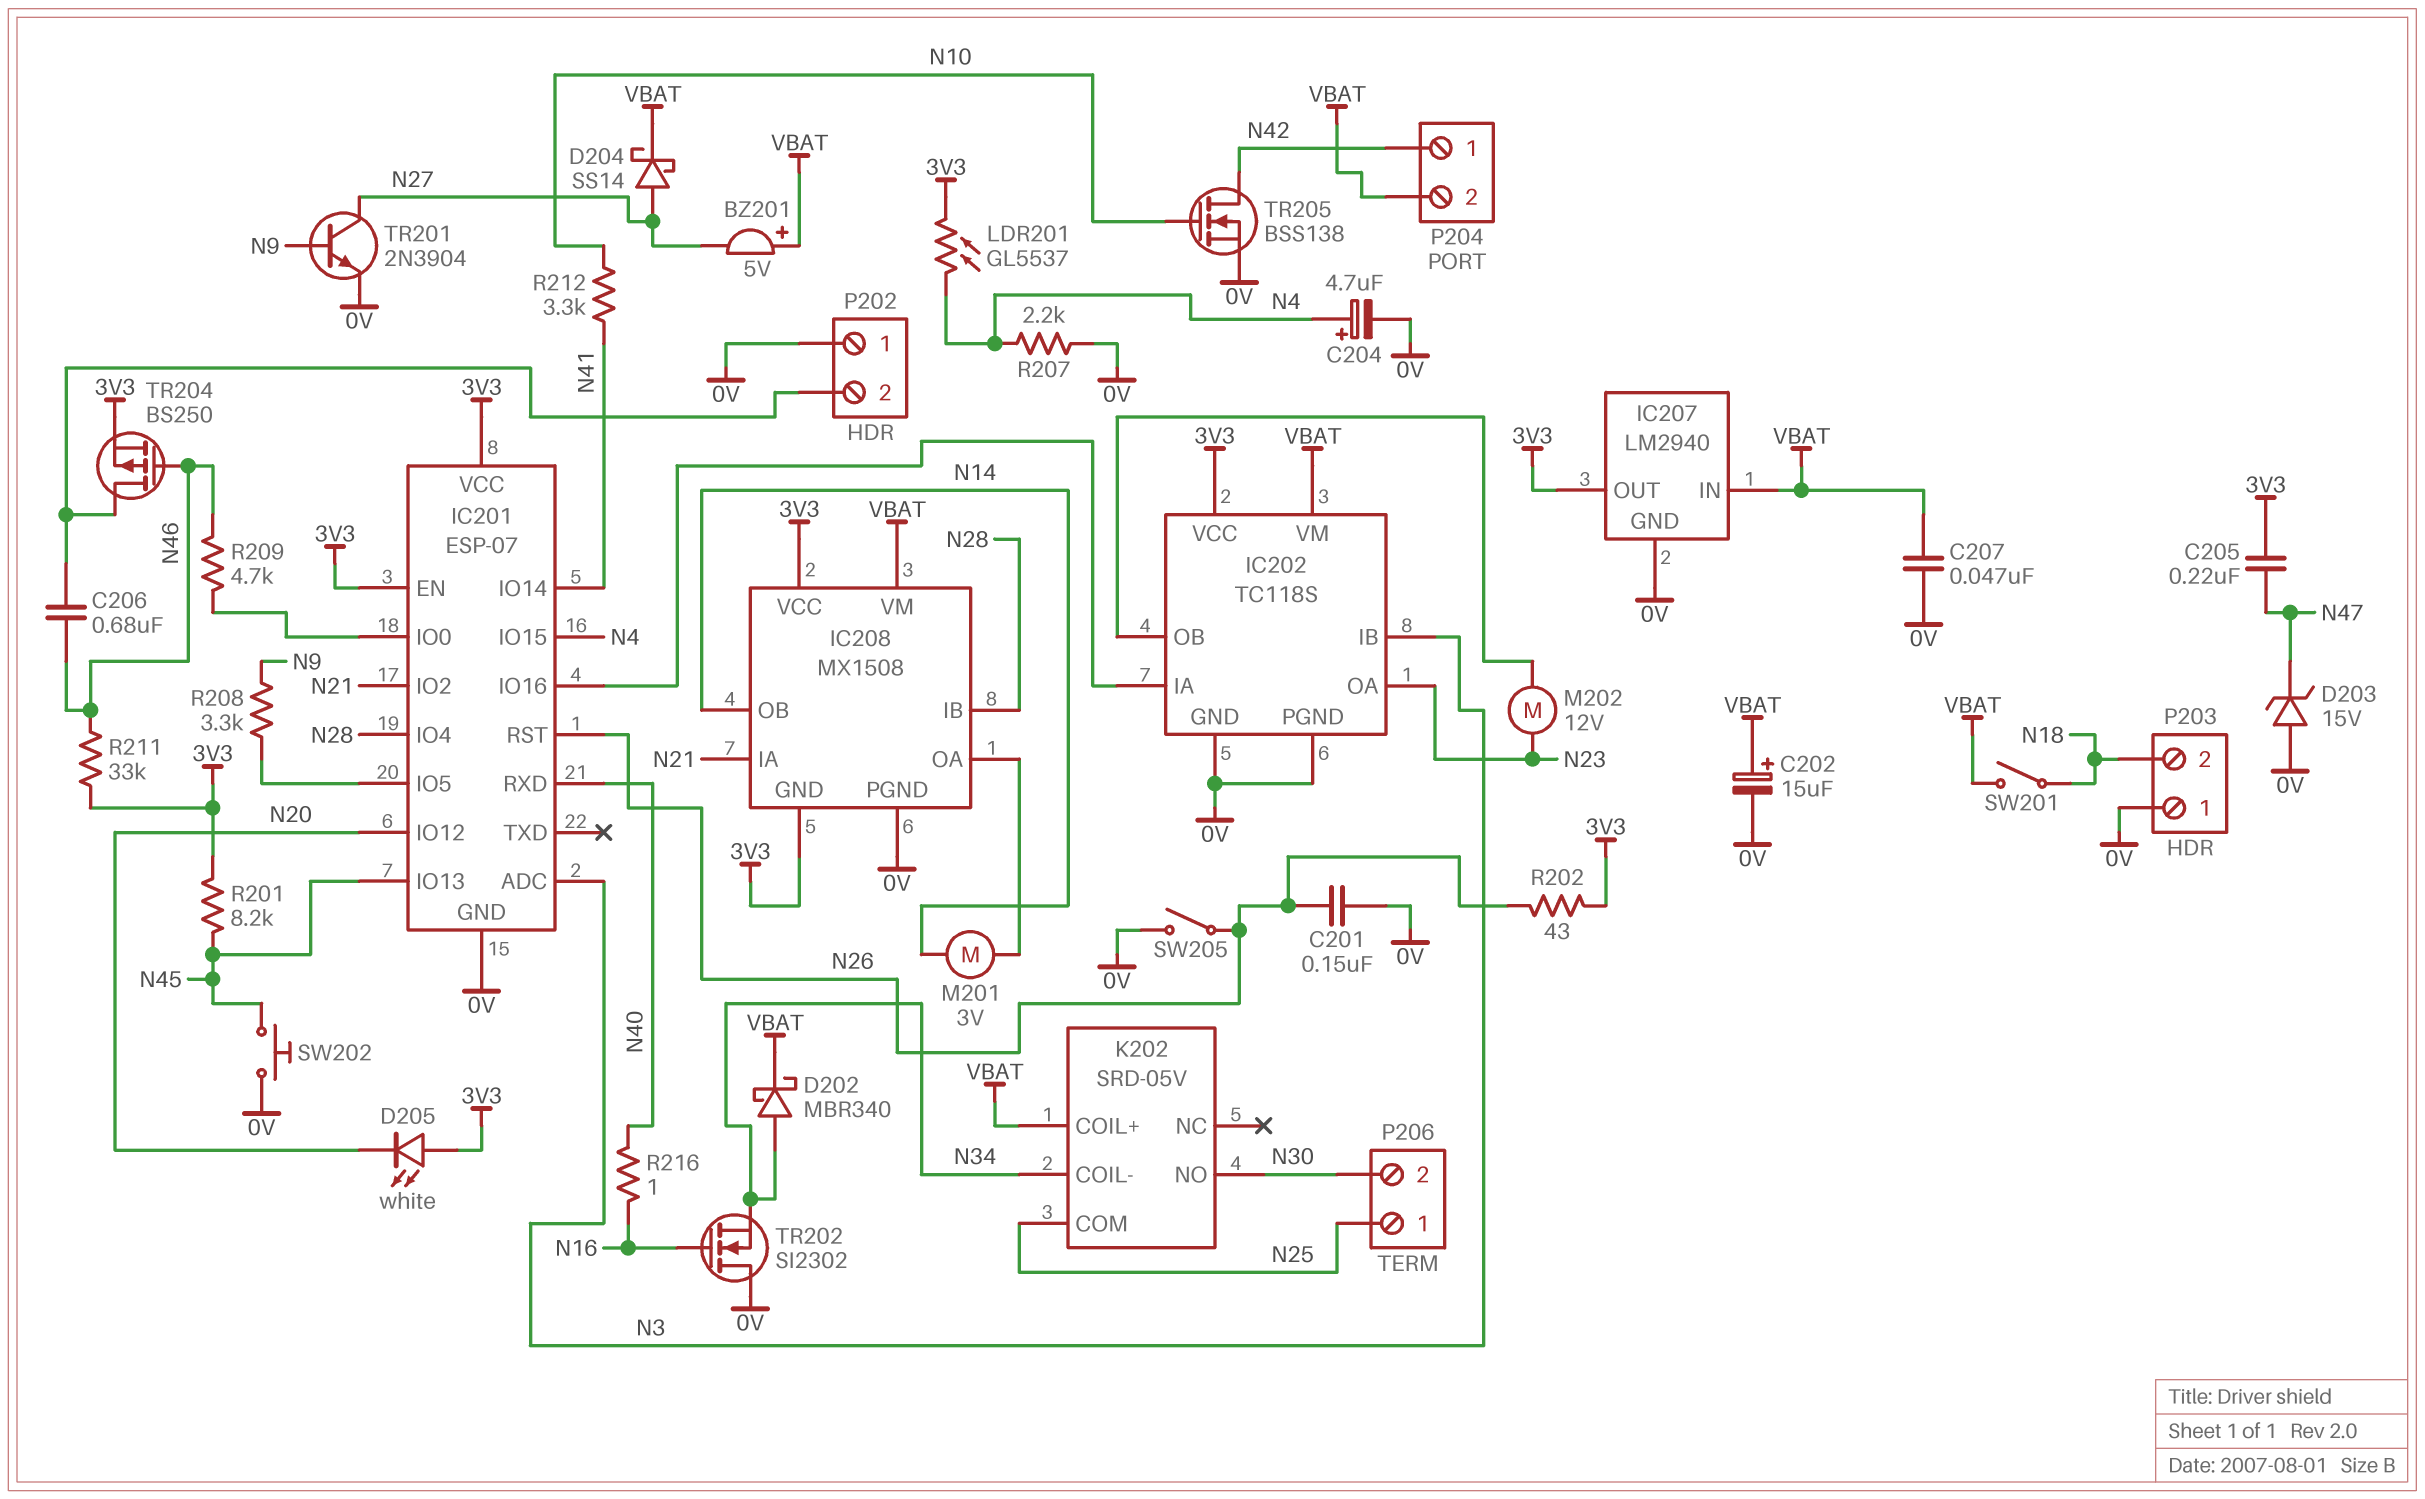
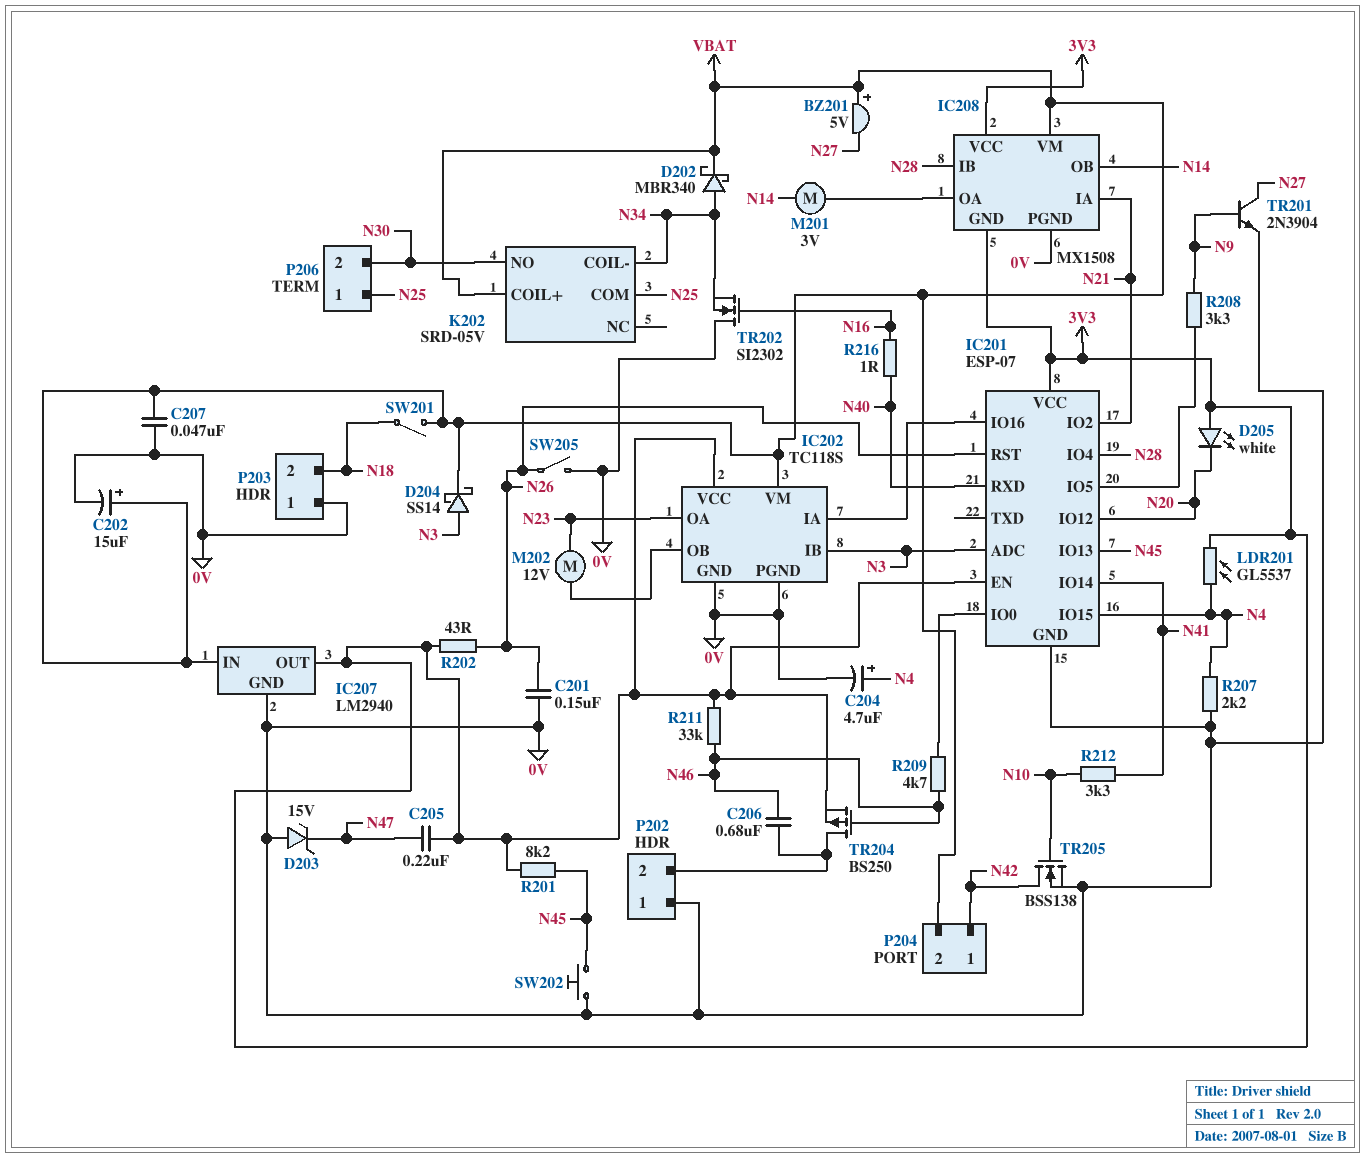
D204: schottky SS14 (A N27, K VBAT) -> schottky SS14 (A N3, K VBAT)

